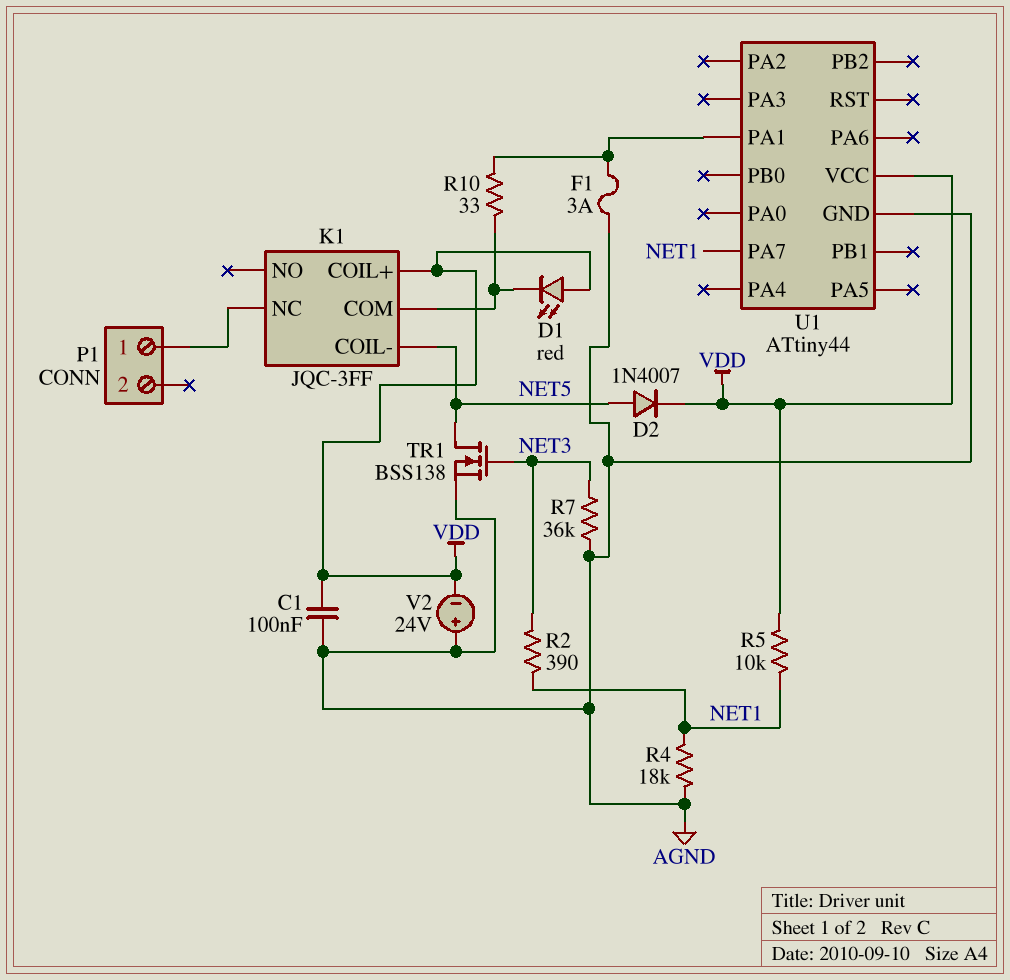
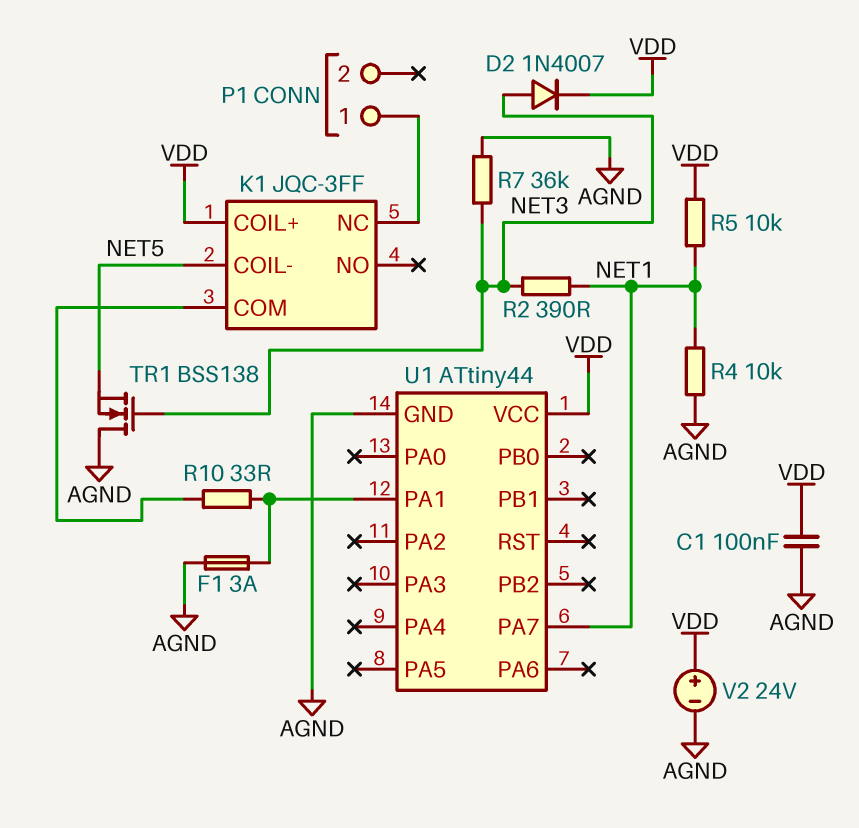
D1: LED red (A VDD, K K1/COM) -> none
D2: diode 1N4007 (A NET5, K VDD) -> diode 1N4007 (A NET3, K VDD)
R4: 18k (AGND, NET1) -> 10k (AGND, NET1)
TR1: NMOS BSS138 (G NET3, D NET5, S AGND) -> NMOS BSS138 (G NET3, D AGND, S NET5)
V2: 24V (plus AGND, minus VDD) -> 24V (plus VDD, minus AGND)

